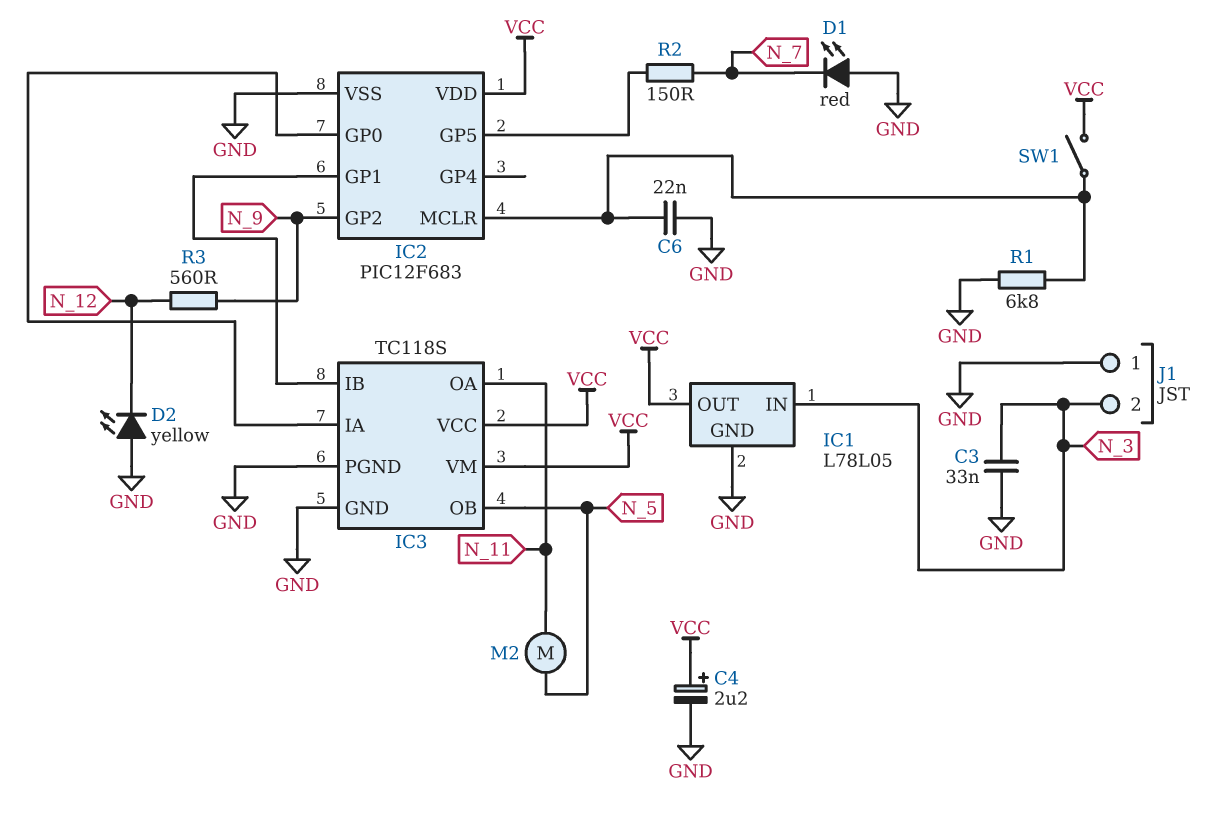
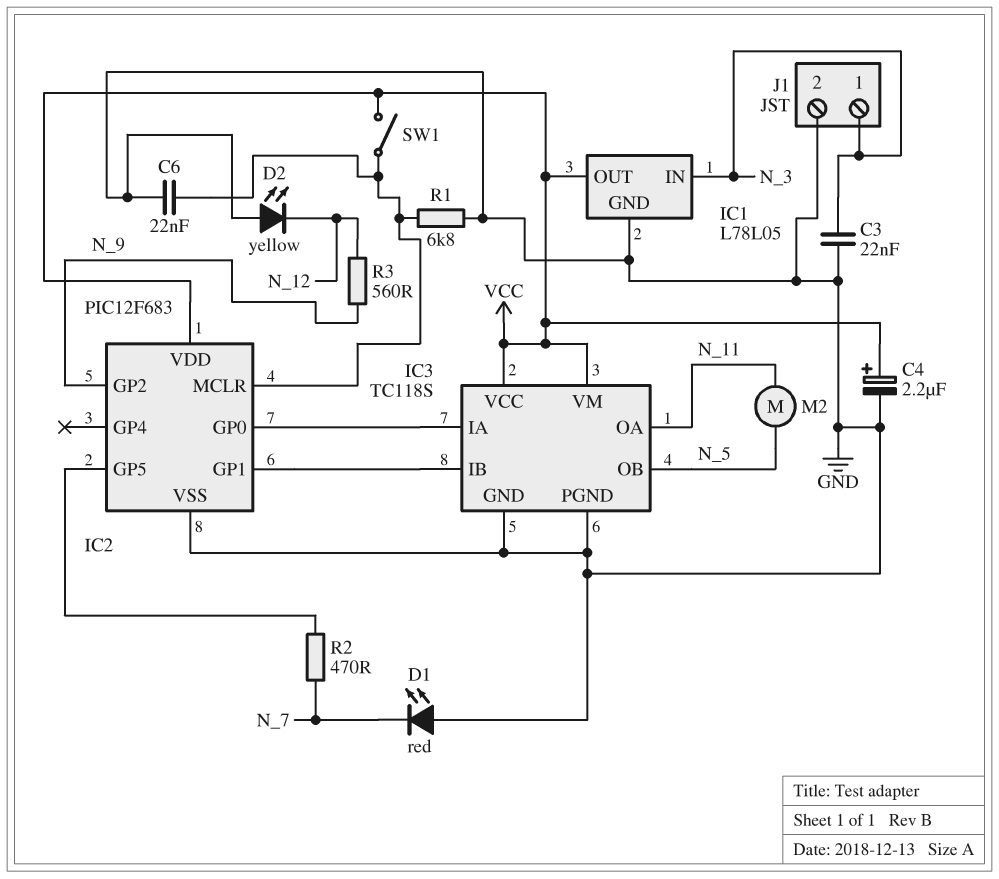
C3: 33nF (GND, N_3) -> 22nF (GND, N_3)
J1 pin 1: GND -> N_3
J1 pin 2: N_3 -> GND
R2: 150 (IC2/GP5, N_7) -> 470 (IC2/GP5, N_7)

